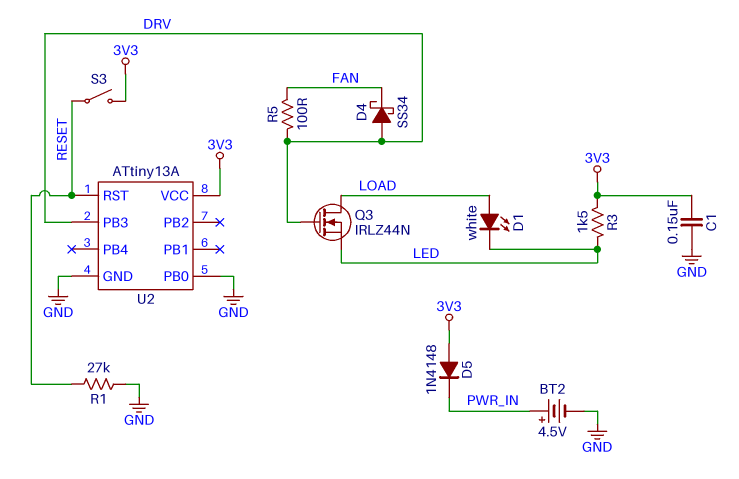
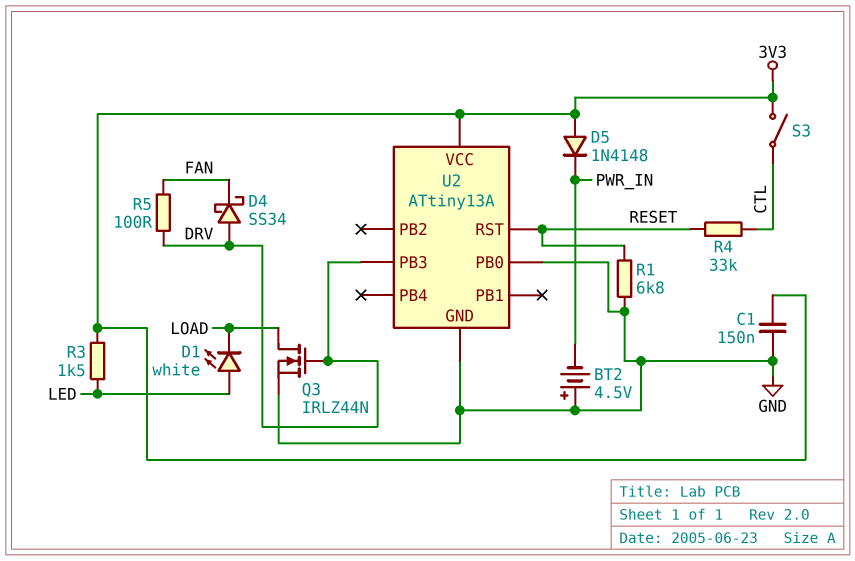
BT2: 4.5V (plus PWR_IN, minus GND) -> 4.5V (plus GND, minus PWR_IN)
D1: LED white (A LOAD, K LED) -> LED white (A LED, K LOAD)
Q3: NMOS IRLZ44N (G DRV, D LOAD, S LED) -> NMOS IRLZ44N (G DRV, D LOAD, S GND)
R1: 27k (GND, RESET) -> 6.8k (GND, RESET)
R4: none -> 33k (CTL, RESET)
S3: switch (3V3, RESET) -> switch (3V3, CTL)

